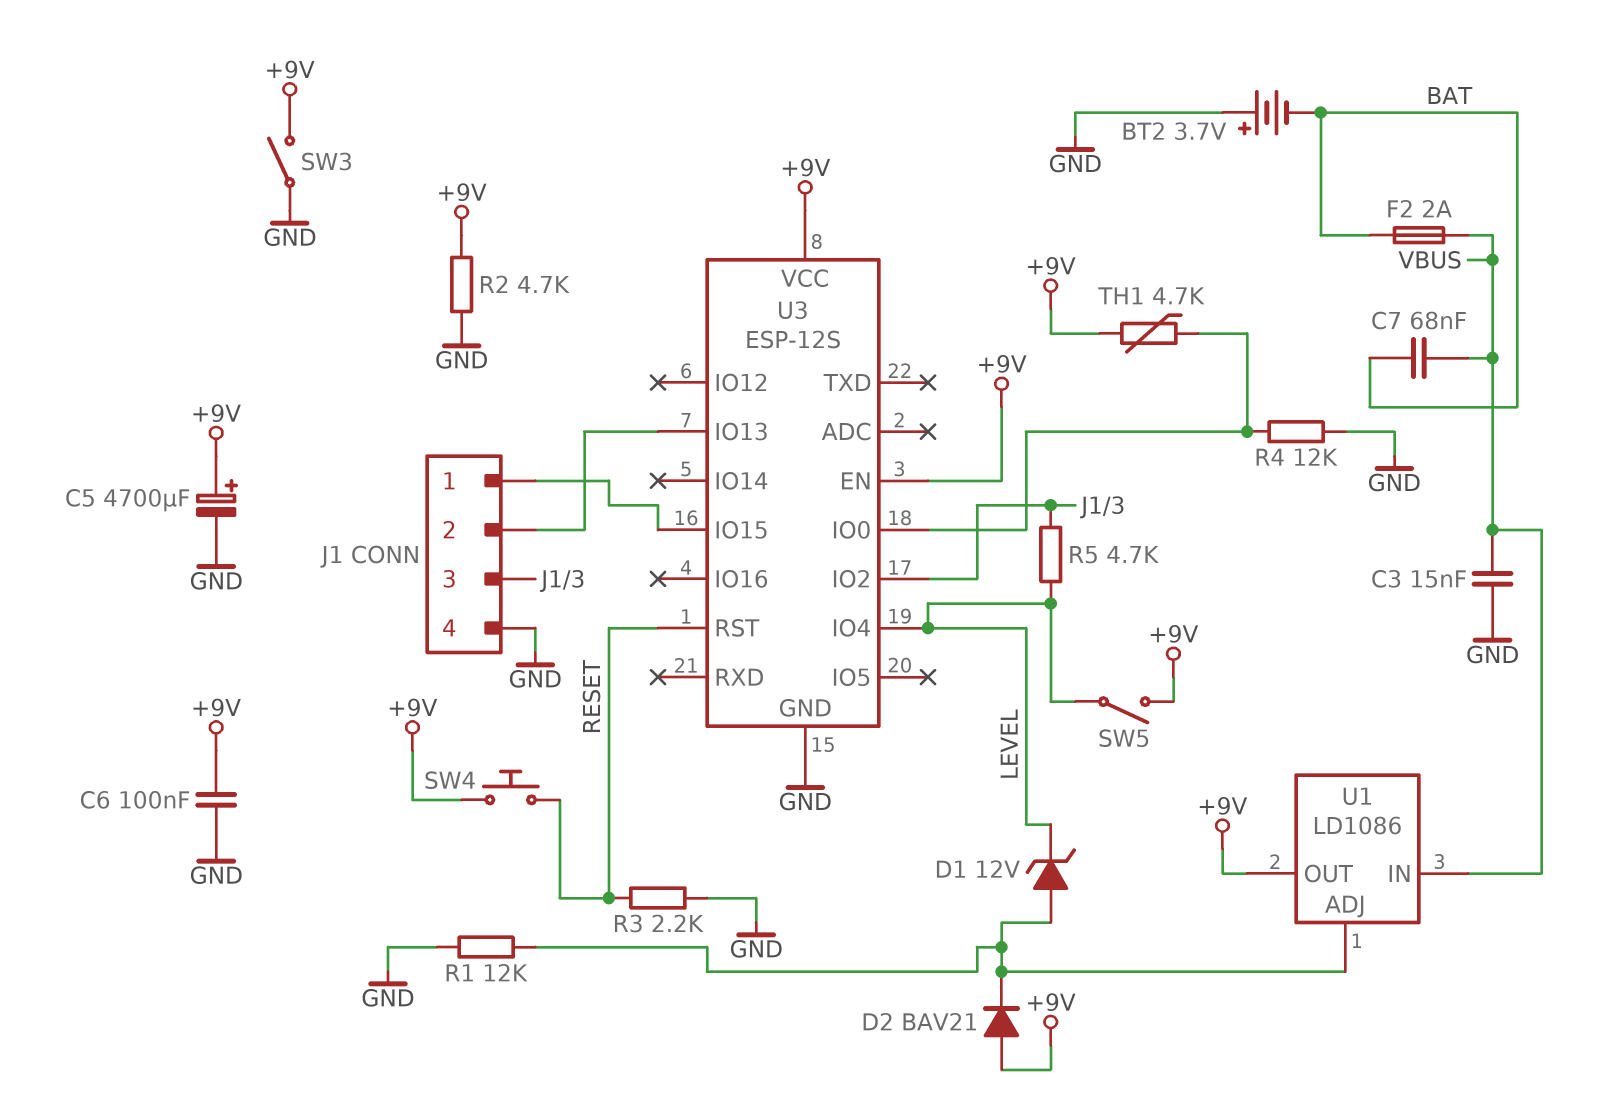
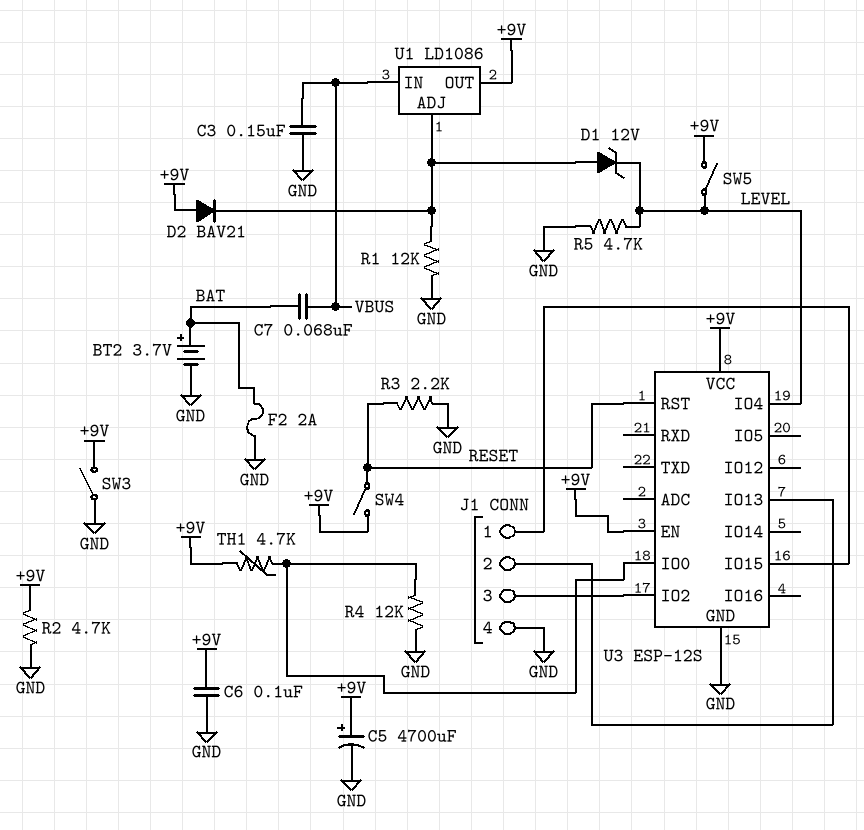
BT2: 3.7V (plus GND, minus BAT) -> 3.7V (plus BAT, minus GND)
C3: 15nF (GND, VBUS) -> 150nF (GND, VBUS)
F2: 2A (BAT, VBUS) -> 2A (BAT, GND)
R5: 4.7k (J1/3, LEVEL) -> 4.7k (GND, LEVEL)
SW4: button (+9V, RESET) -> switch (+9V, RESET)

